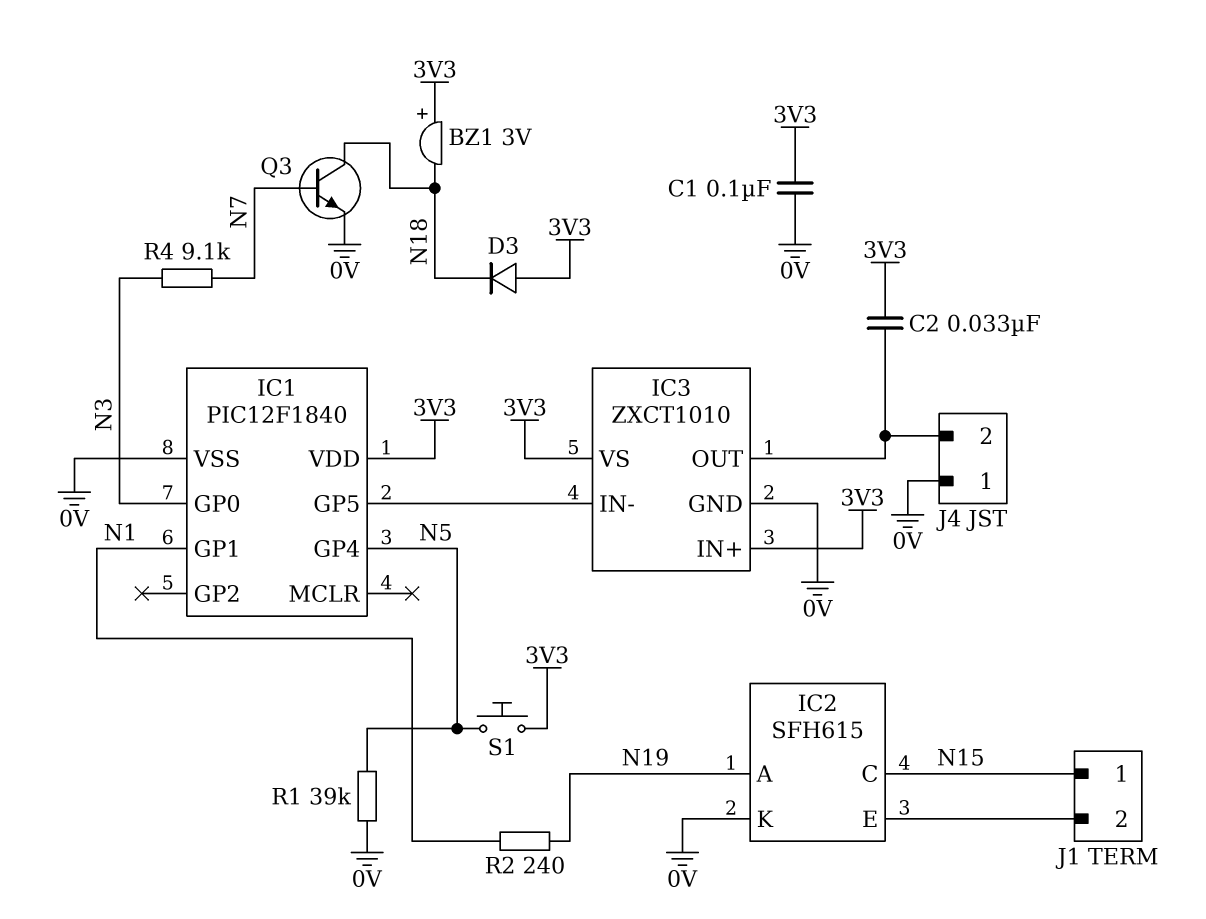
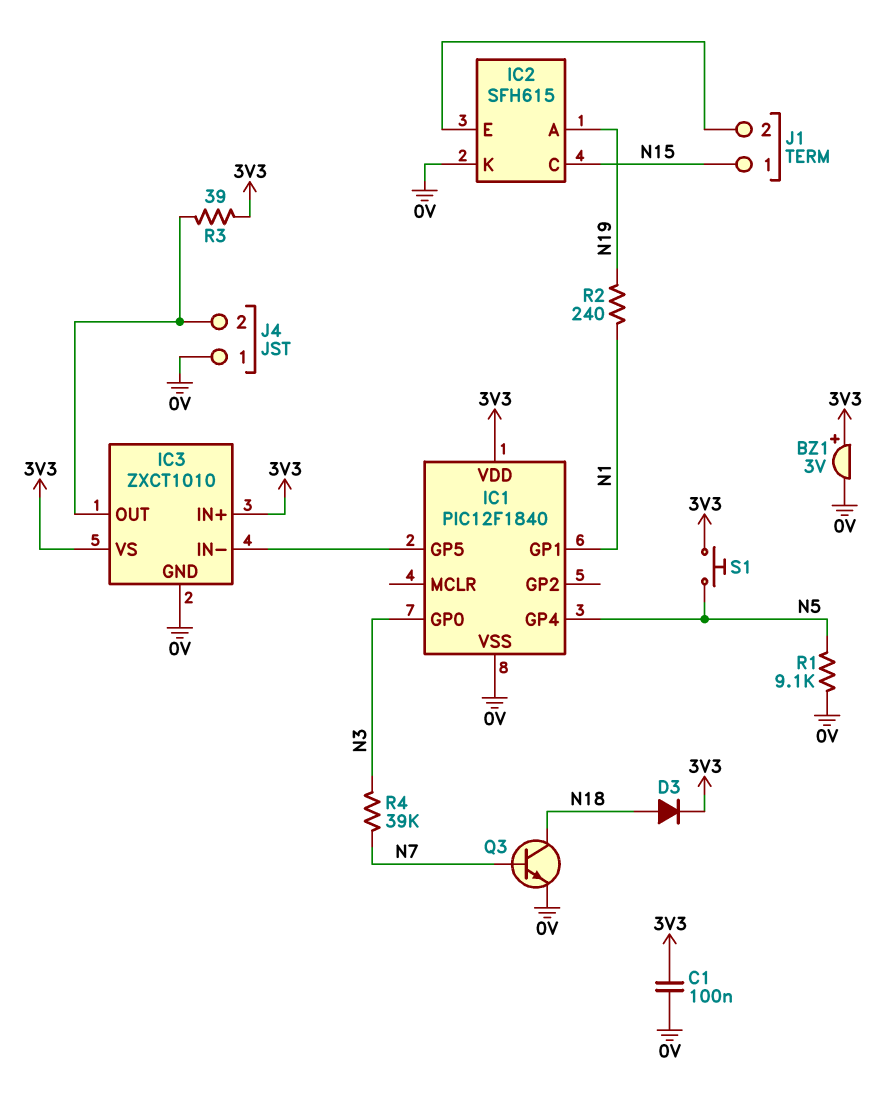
BZ1: buzzer 3V (plus 3V3, minus N18) -> buzzer 3V (plus 3V3, minus 0V)
C2: 33nF (3V3, IC3/OUT) -> none
D3: diode (A 3V3, K N18) -> diode (A N18, K 3V3)
R1: 39k (0V, N5) -> 9.1k (0V, N5)
R3: none -> 39 (3V3, IC3/OUT)
R4: 9.1k (N3, N7) -> 39k (N3, N7)

